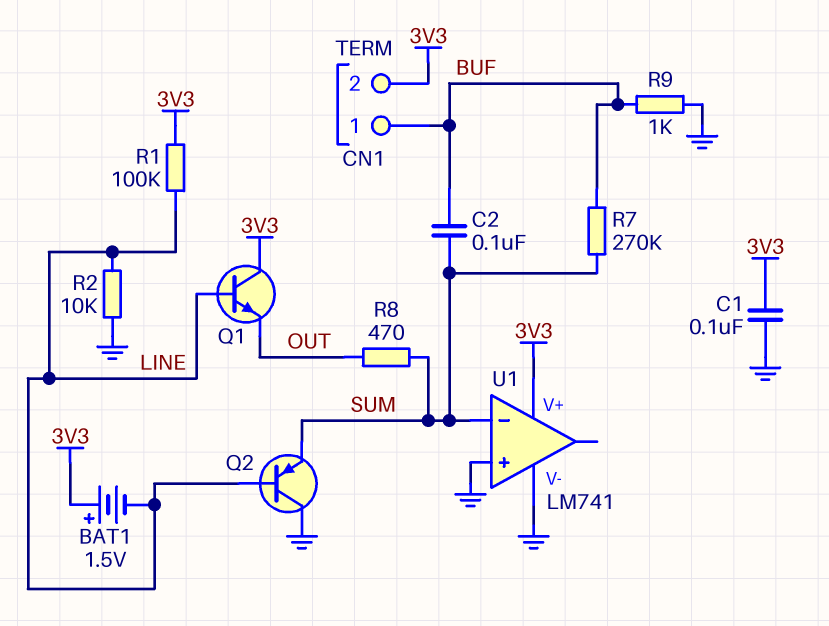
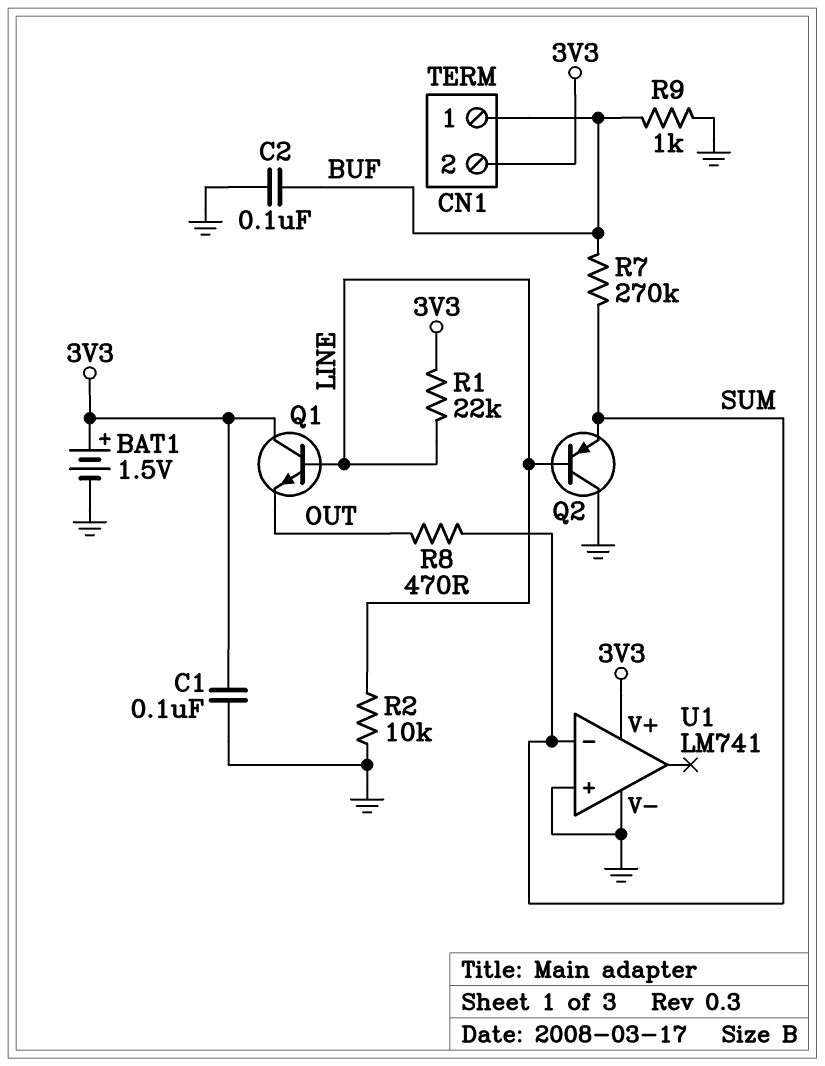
BAT1: 1.5V (plus 3V3, minus LINE) -> 1.5V (plus 3V3, minus GND)
C2: 100nF (BUF, SUM) -> 100nF (BUF, GND)
R1: 100k (3V3, LINE) -> 22k (3V3, LINE)

